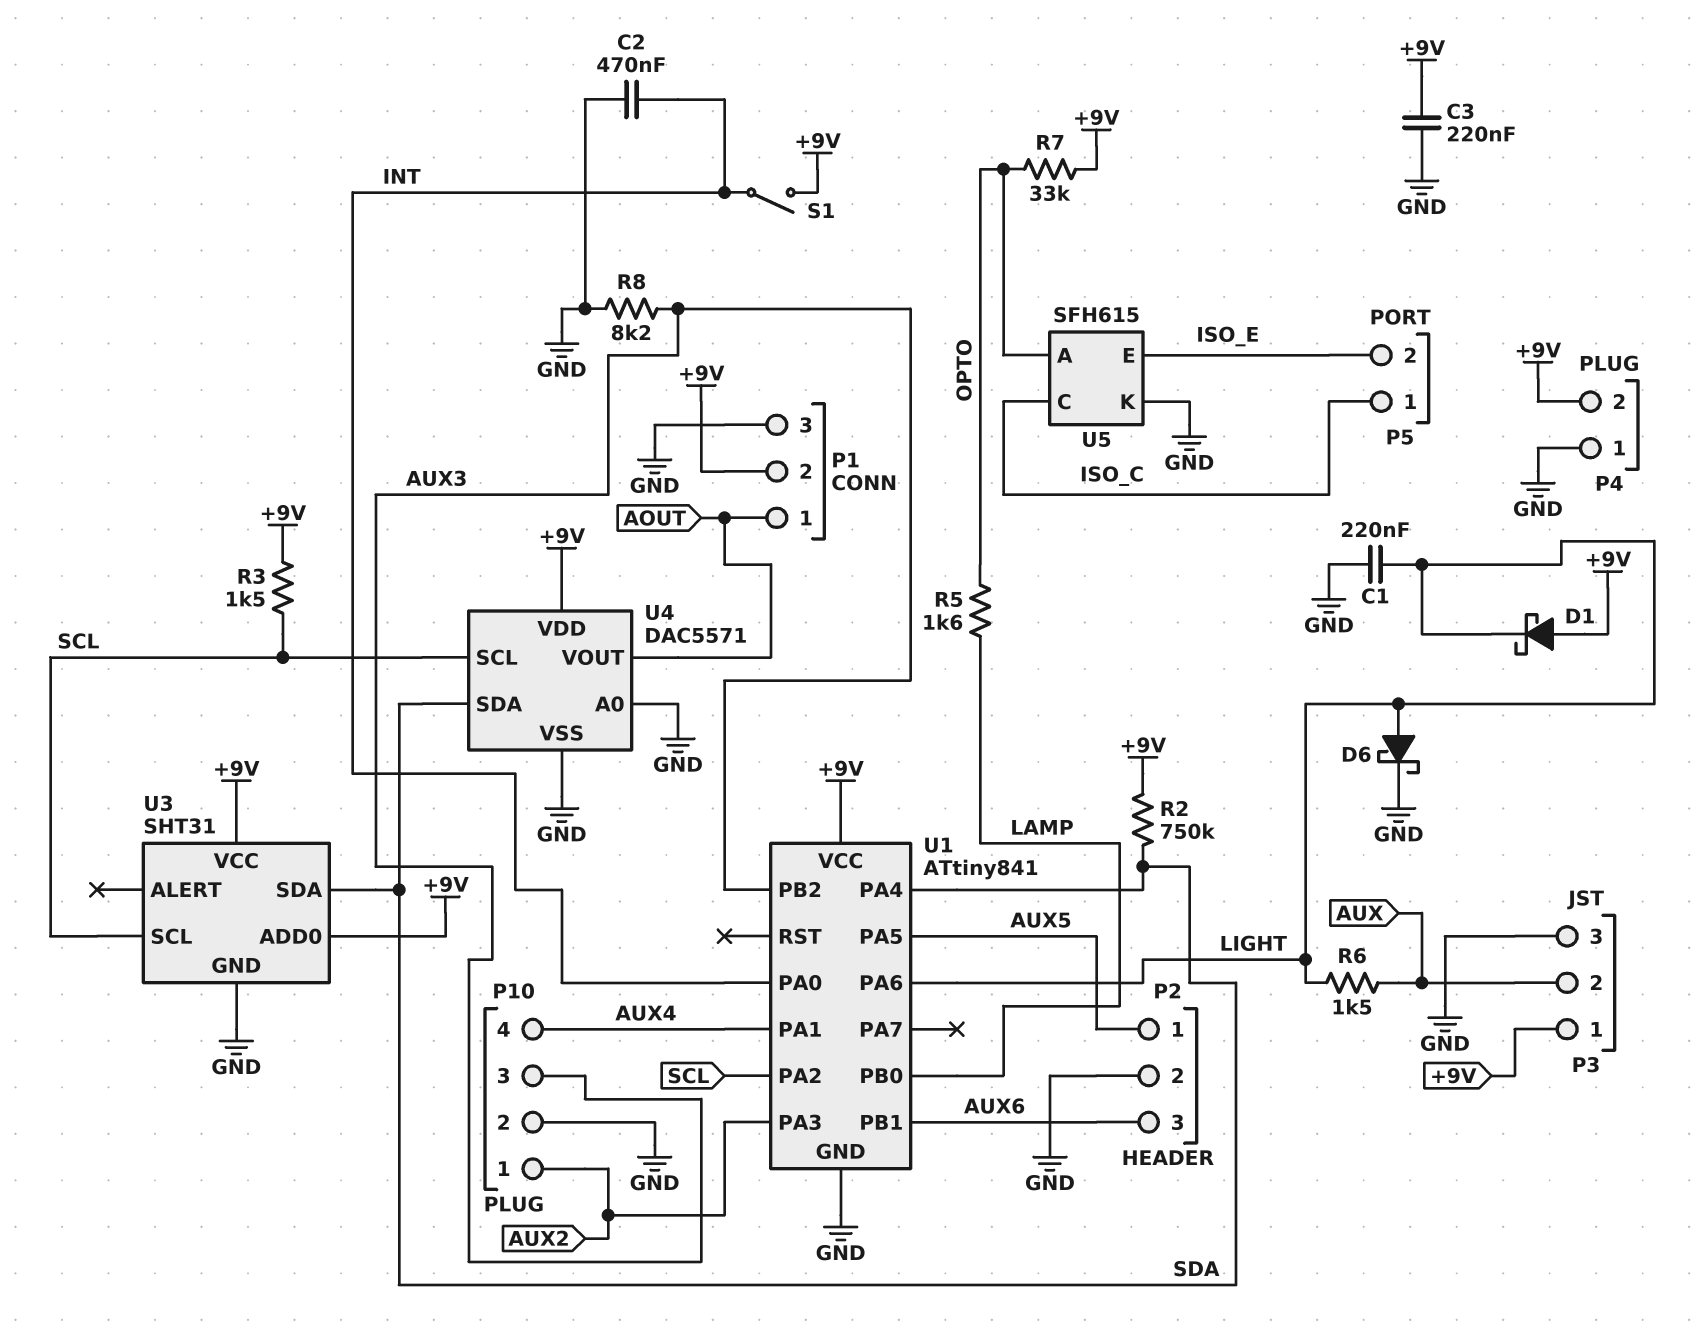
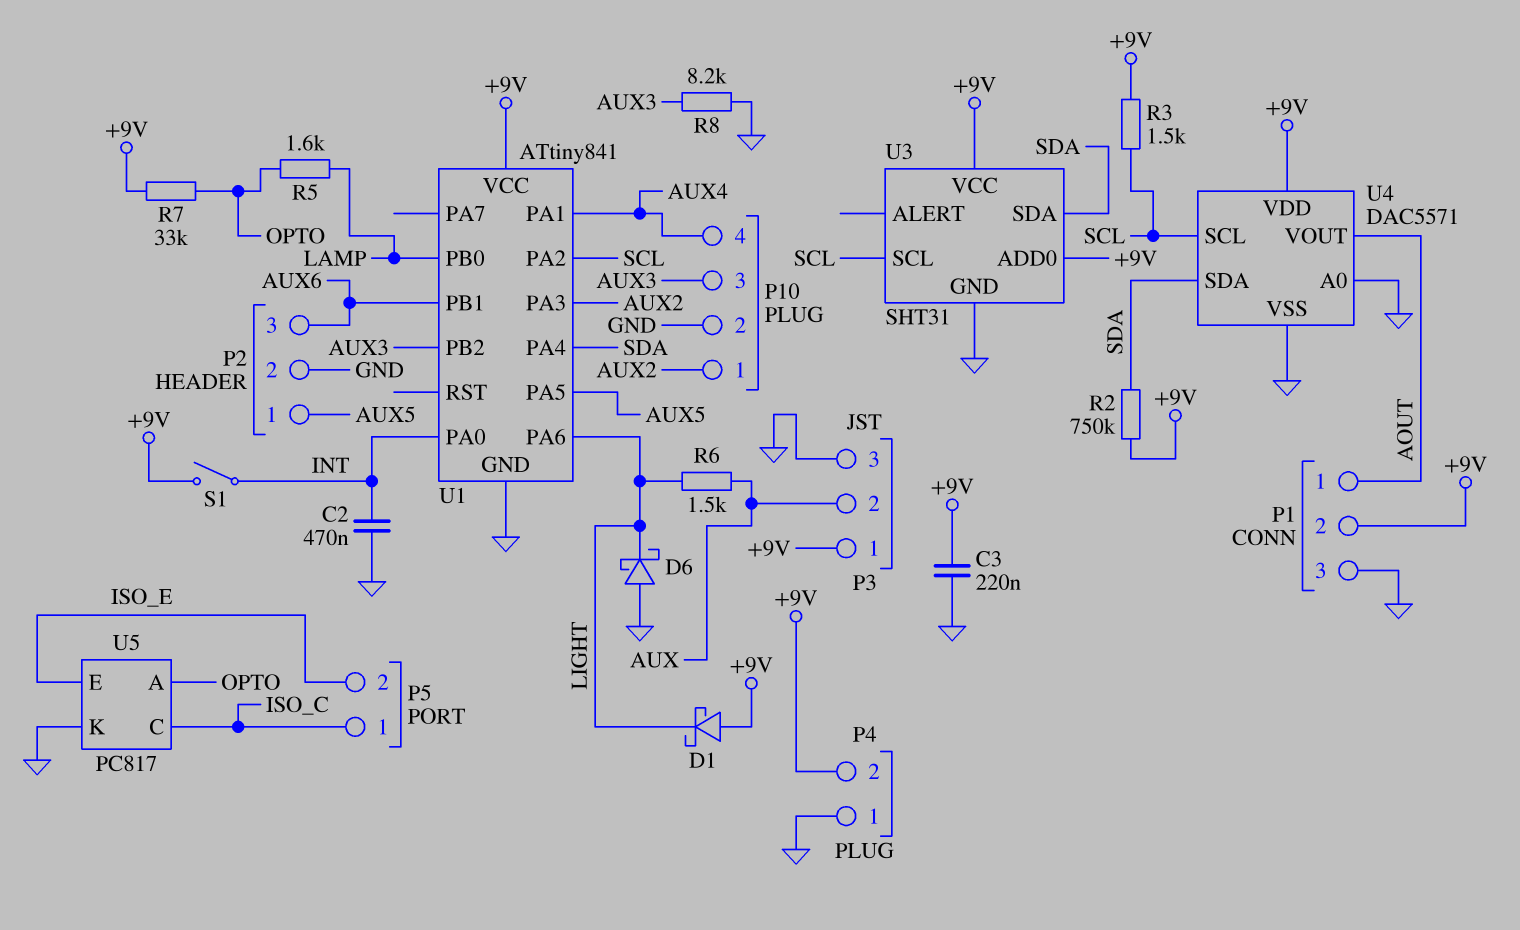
C1: 220nF (GND, LIGHT) -> none
D6: schottky (A LIGHT, K GND) -> schottky (A GND, K LIGHT)
U5: SFH615 -> PC817

